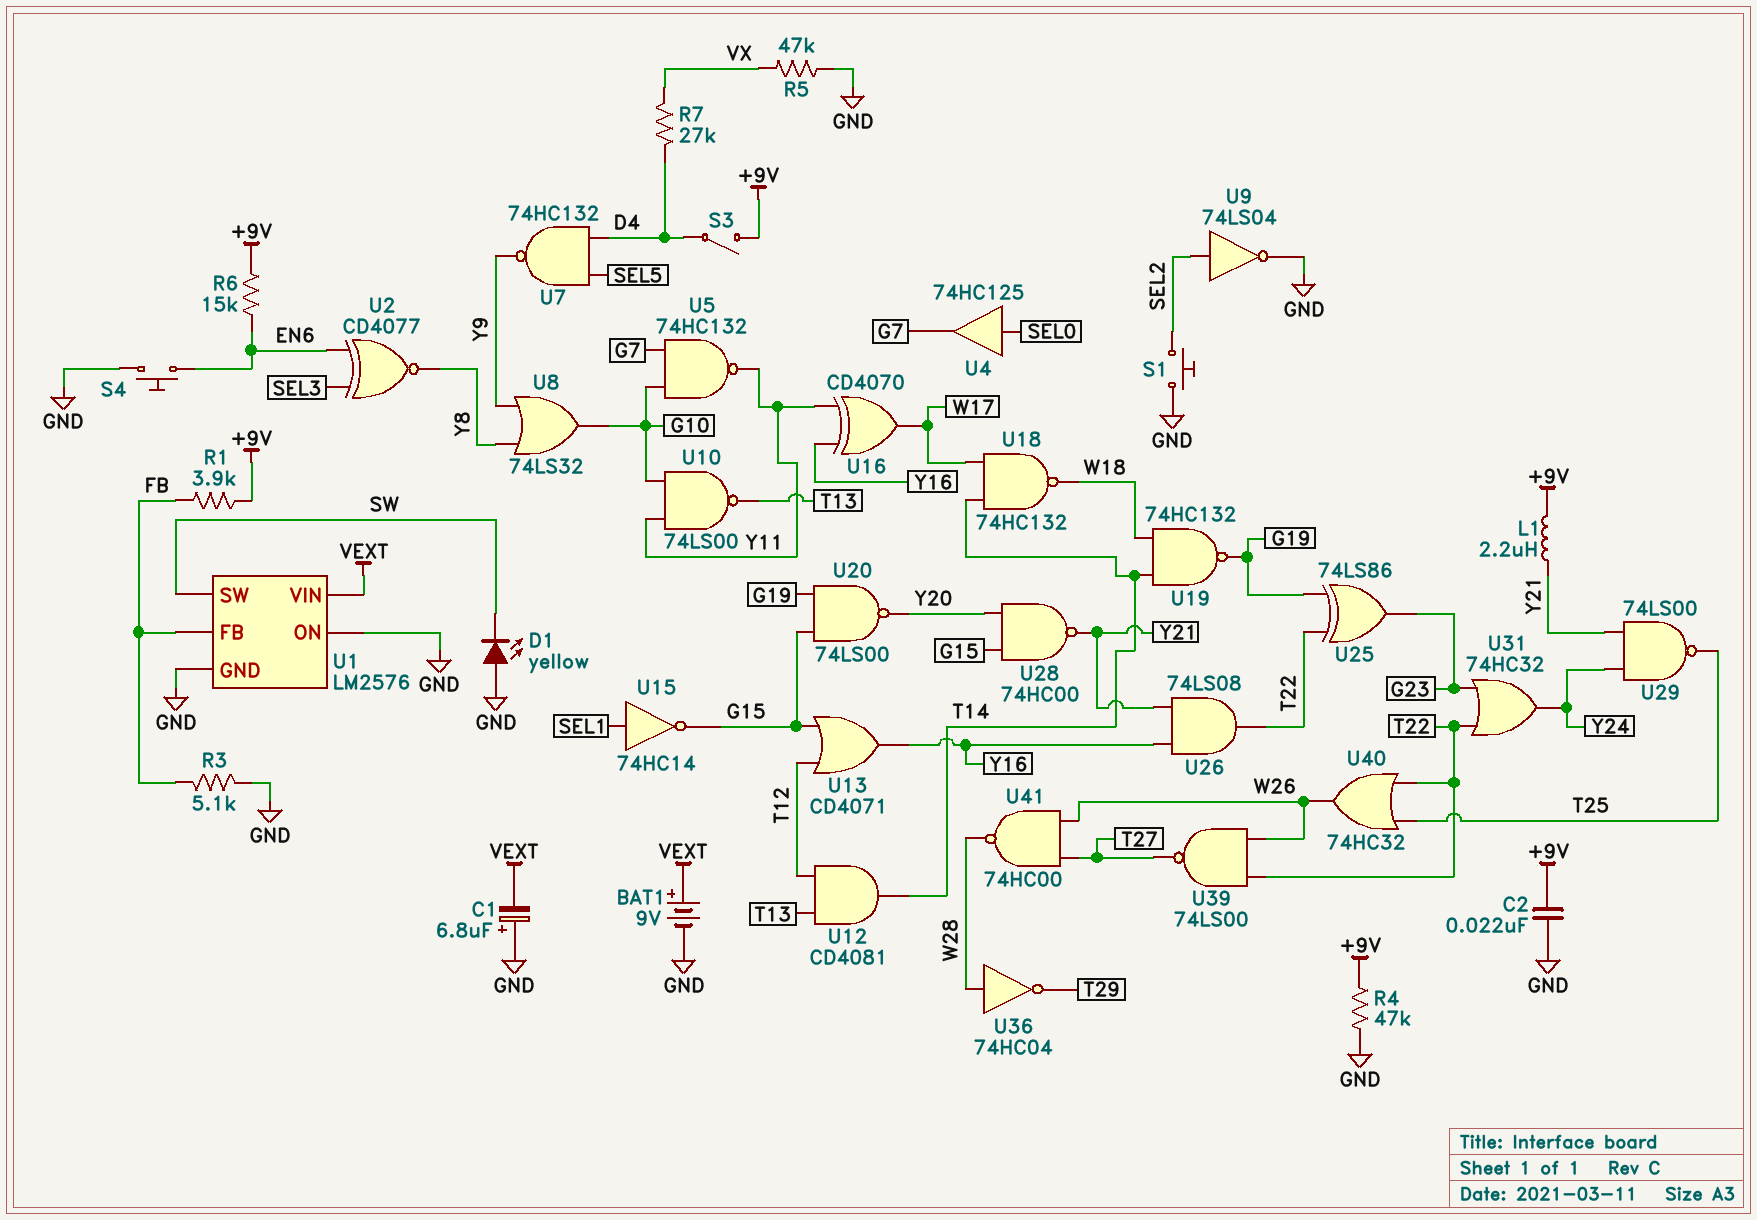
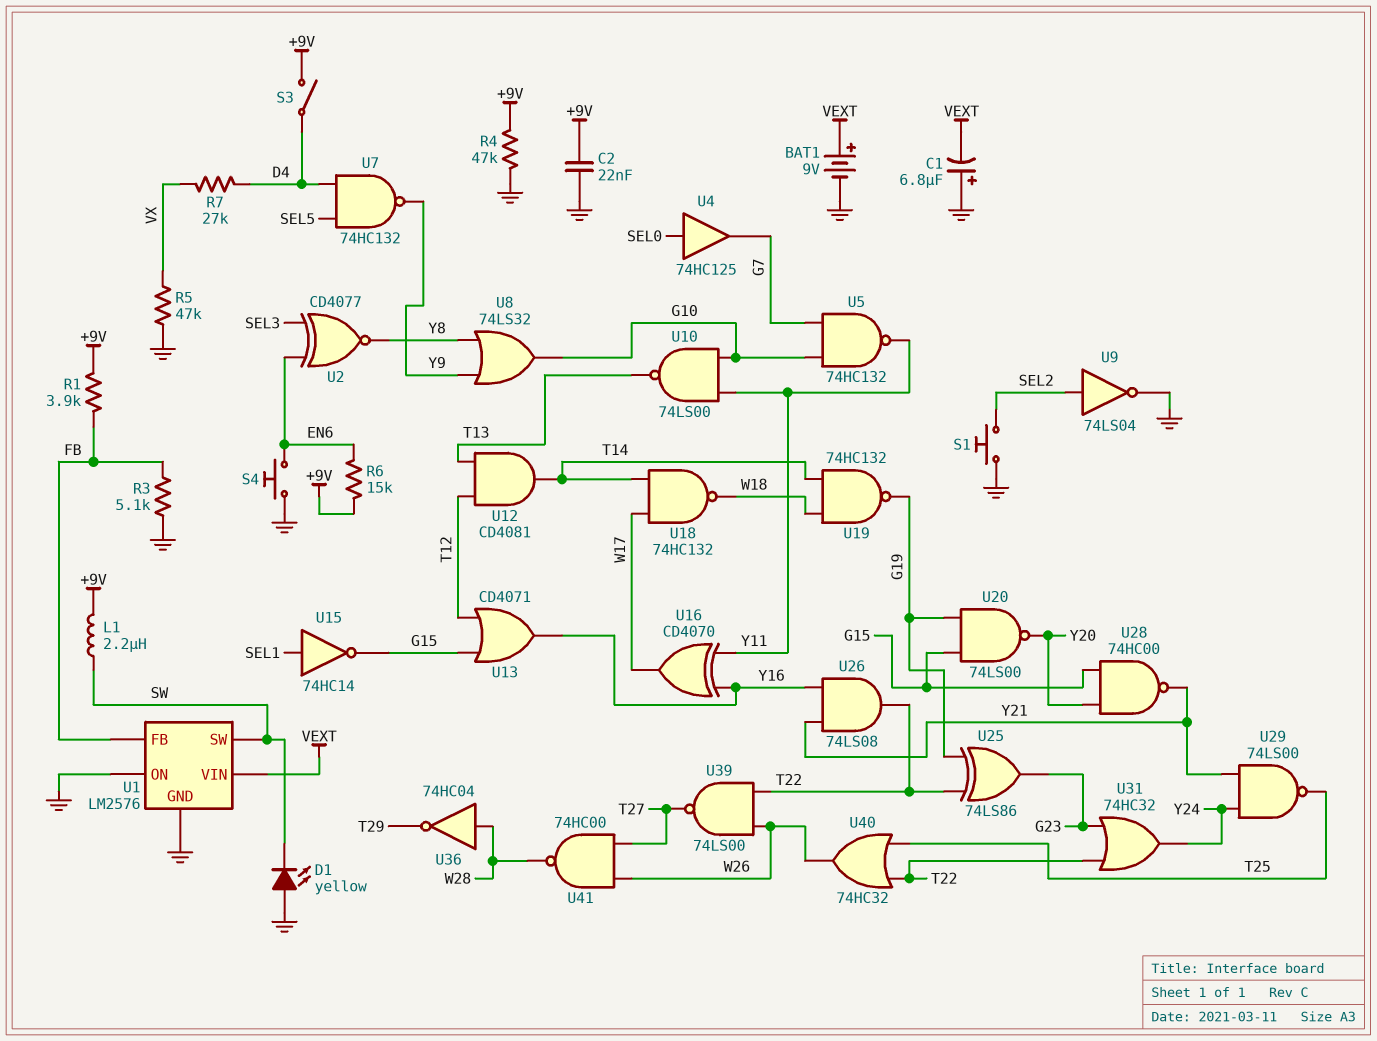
L1: 2.2uH (+9V, Y21) -> 2.2uH (+9V, SW)

